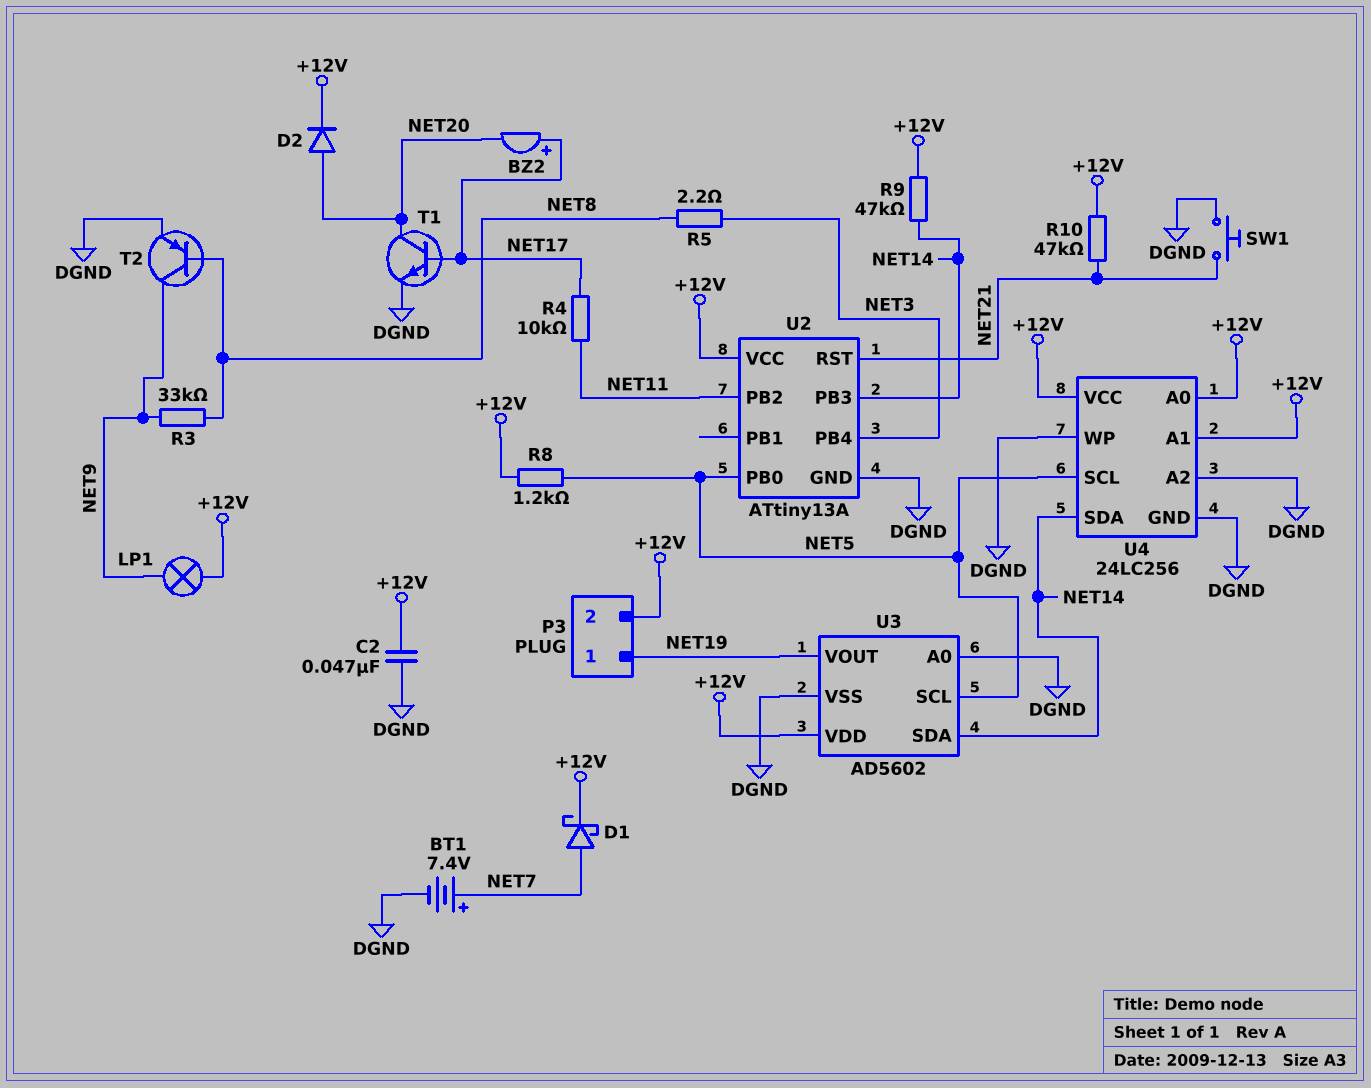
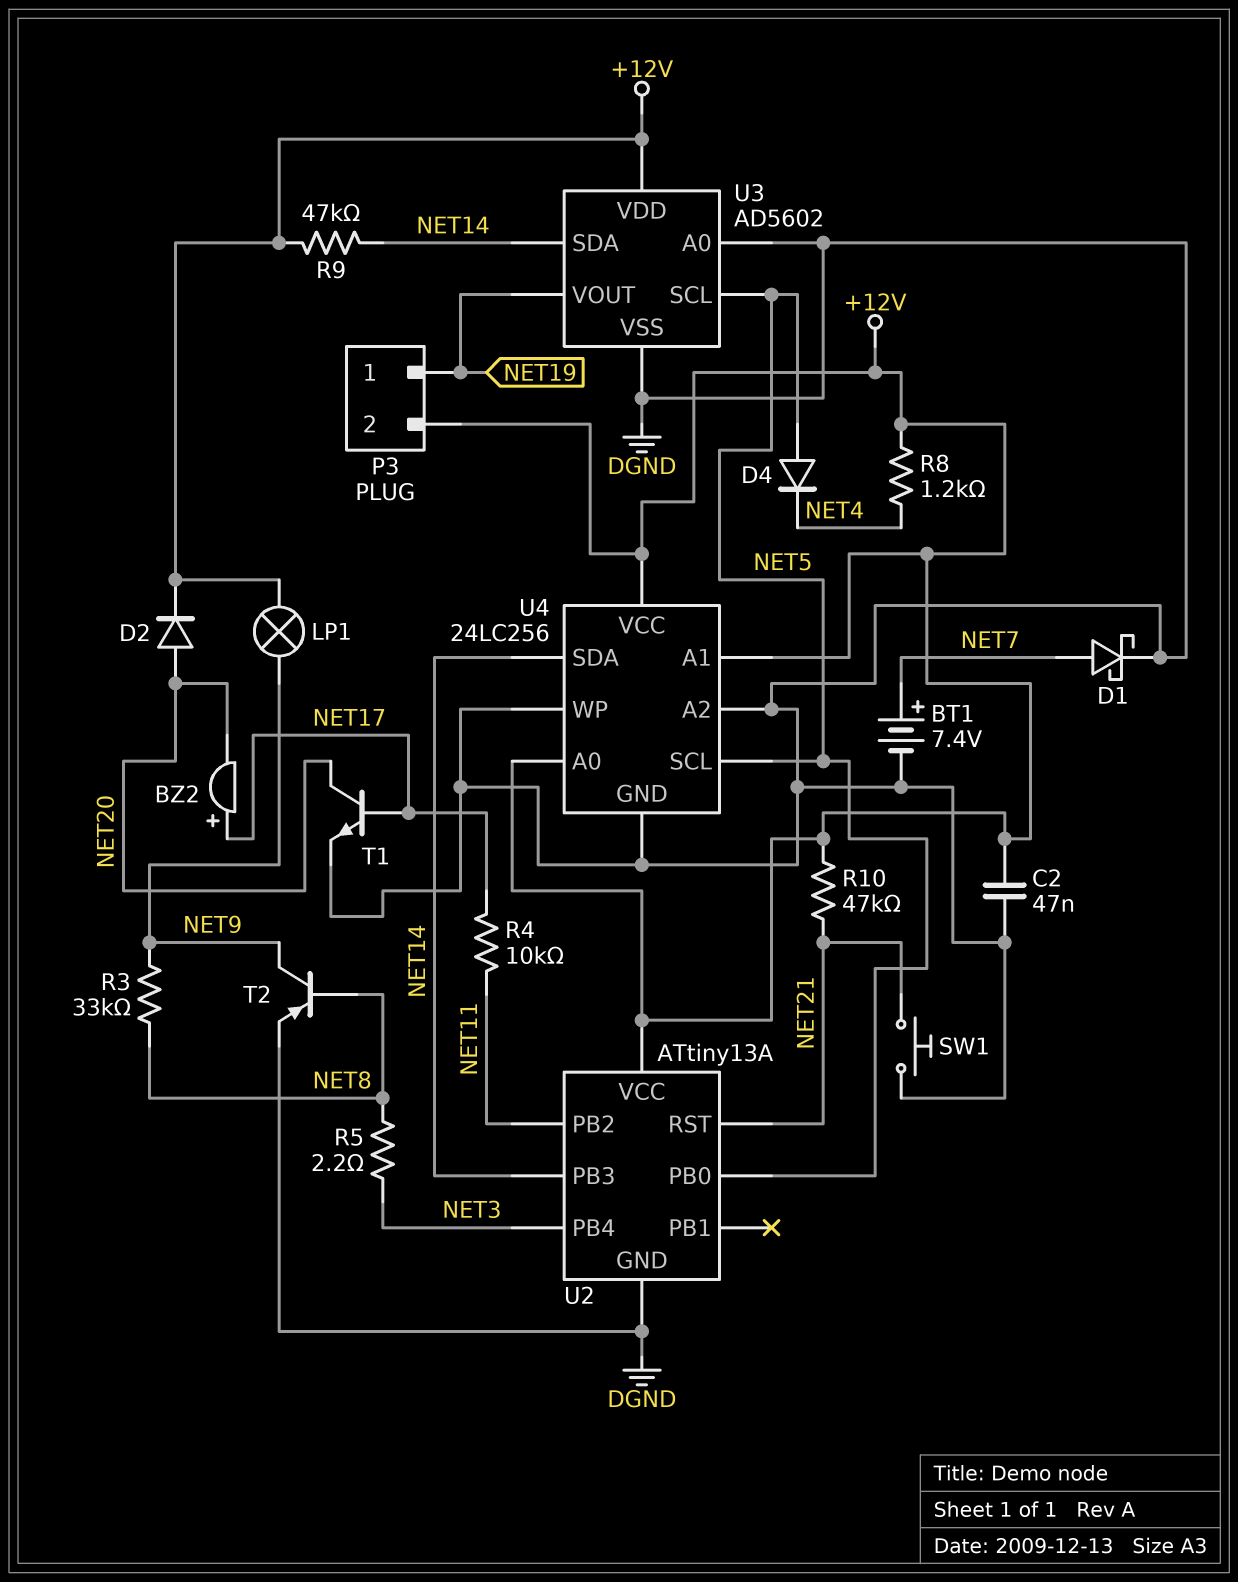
D1: schottky (A NET7, K +12V) -> schottky (A NET7, K DGND)
D4: none -> diode (A NET5, K NET4)
R8: 1.2k (+12V, NET5) -> 1.2k (+12V, NET4)

